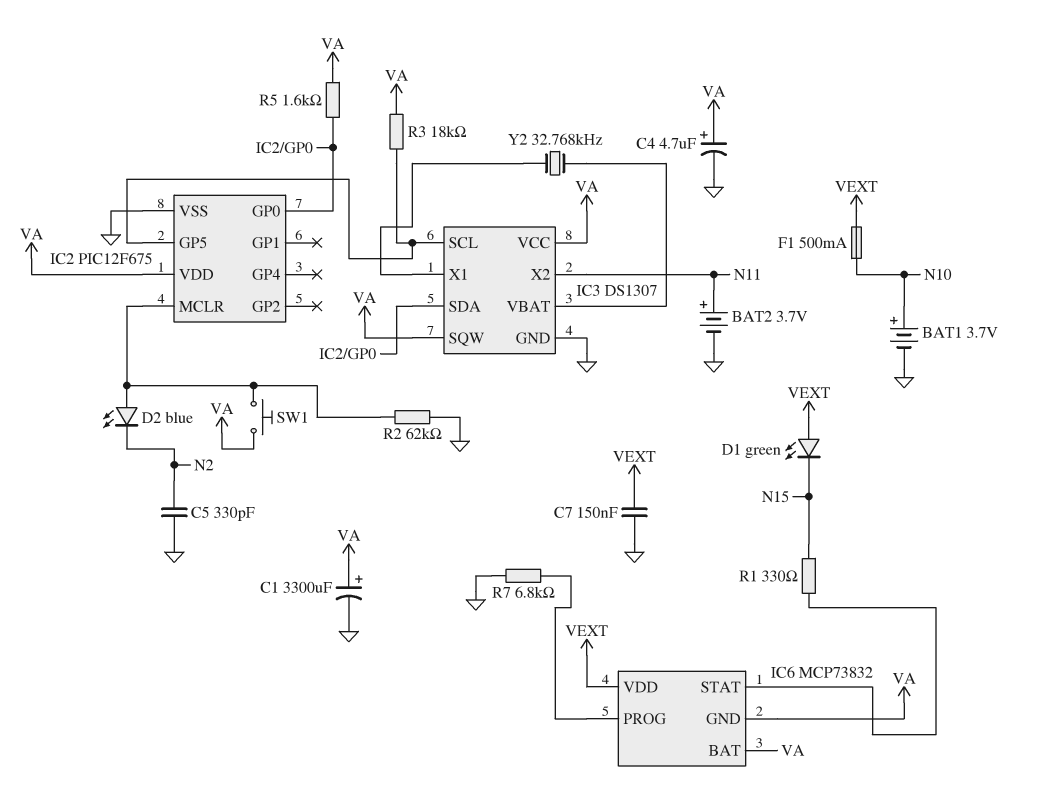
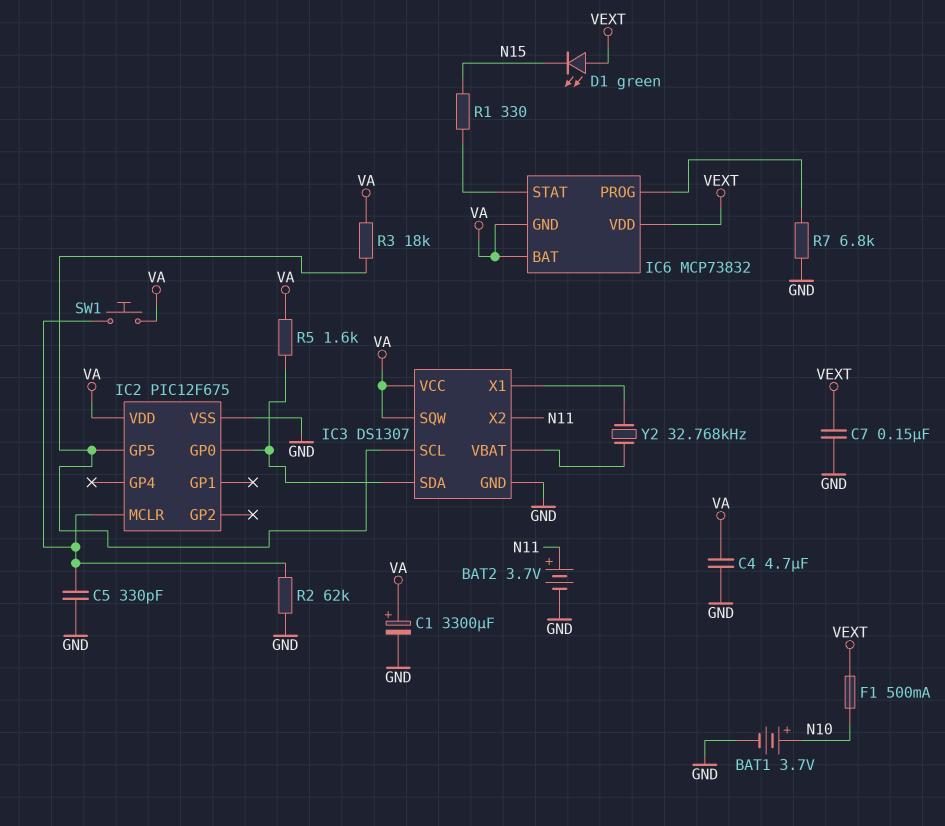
C4: 4.7uF (plus VA, minus GND) -> 4.7uF (GND, VA)
C5: 330pF (GND, N2) -> 330pF (GND, IC2/MCLR)
D2: LED blue (A IC2/MCLR, K N2) -> none

